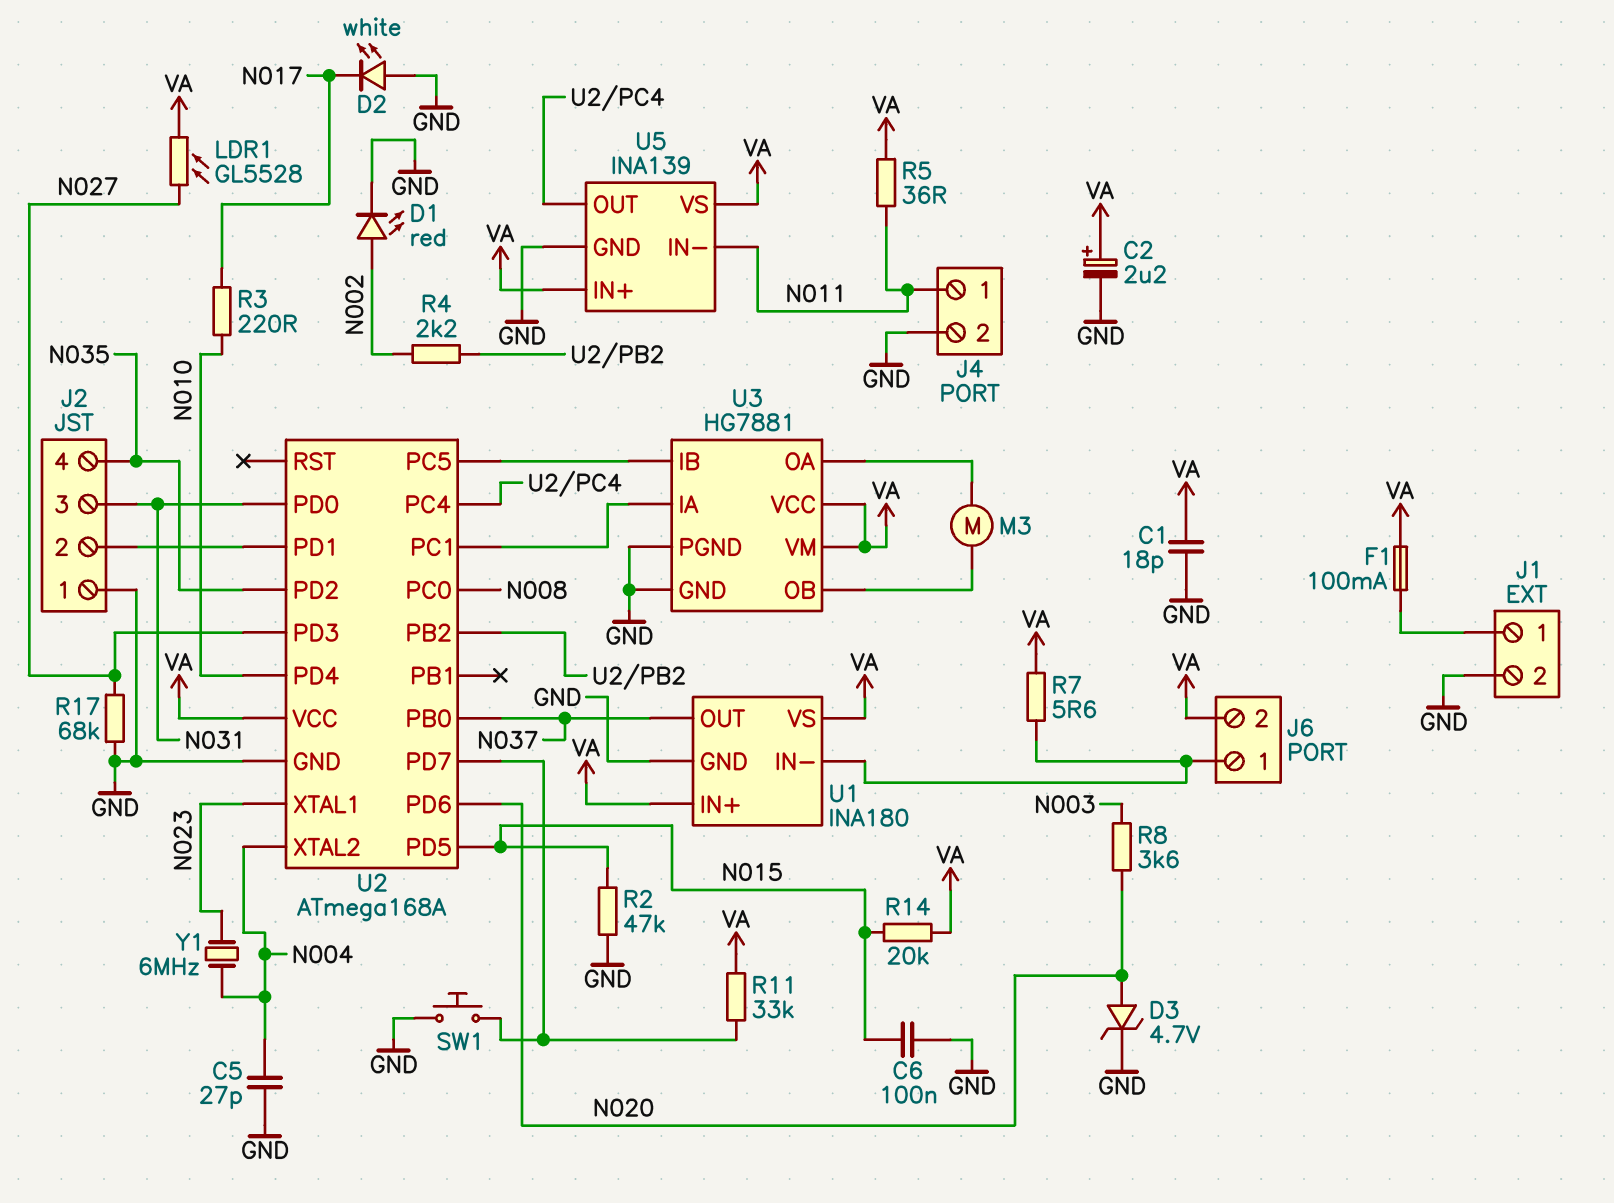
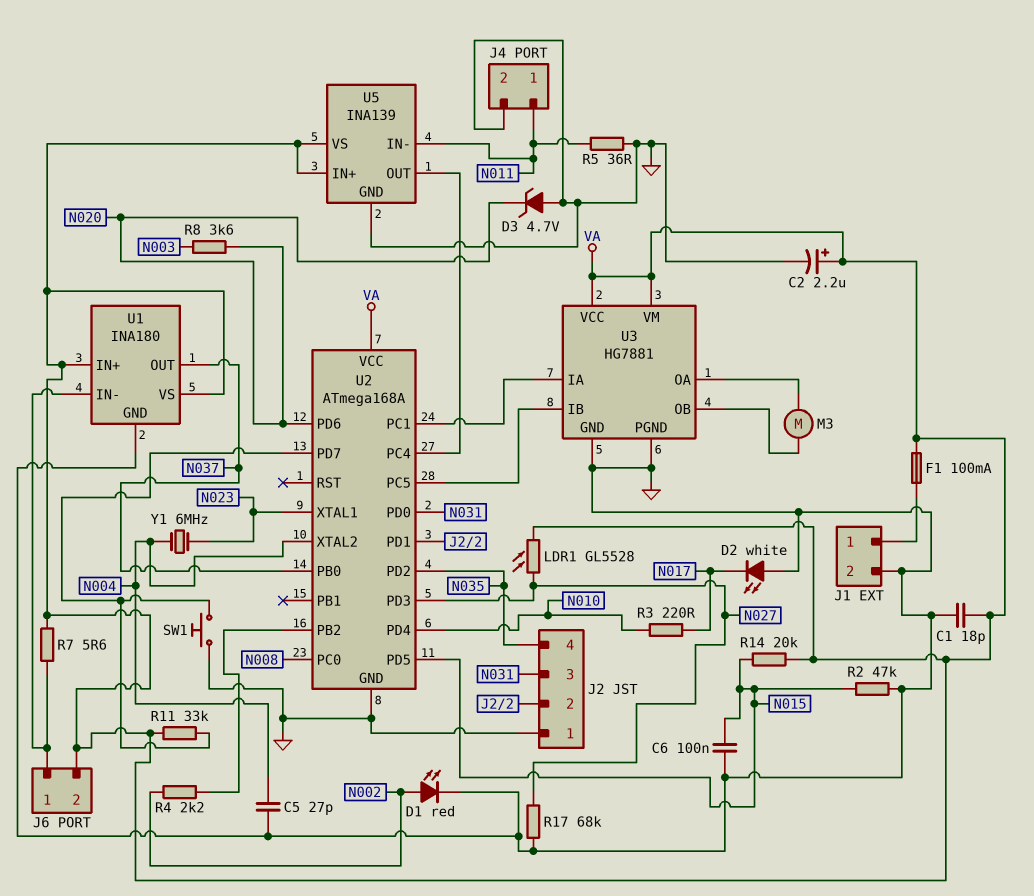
D3: zener 4.7V (A N020, K GND) -> zener 4.7V (A GND, K N020)
R5: 36 (N011, VA) -> 36 (GND, N011)

